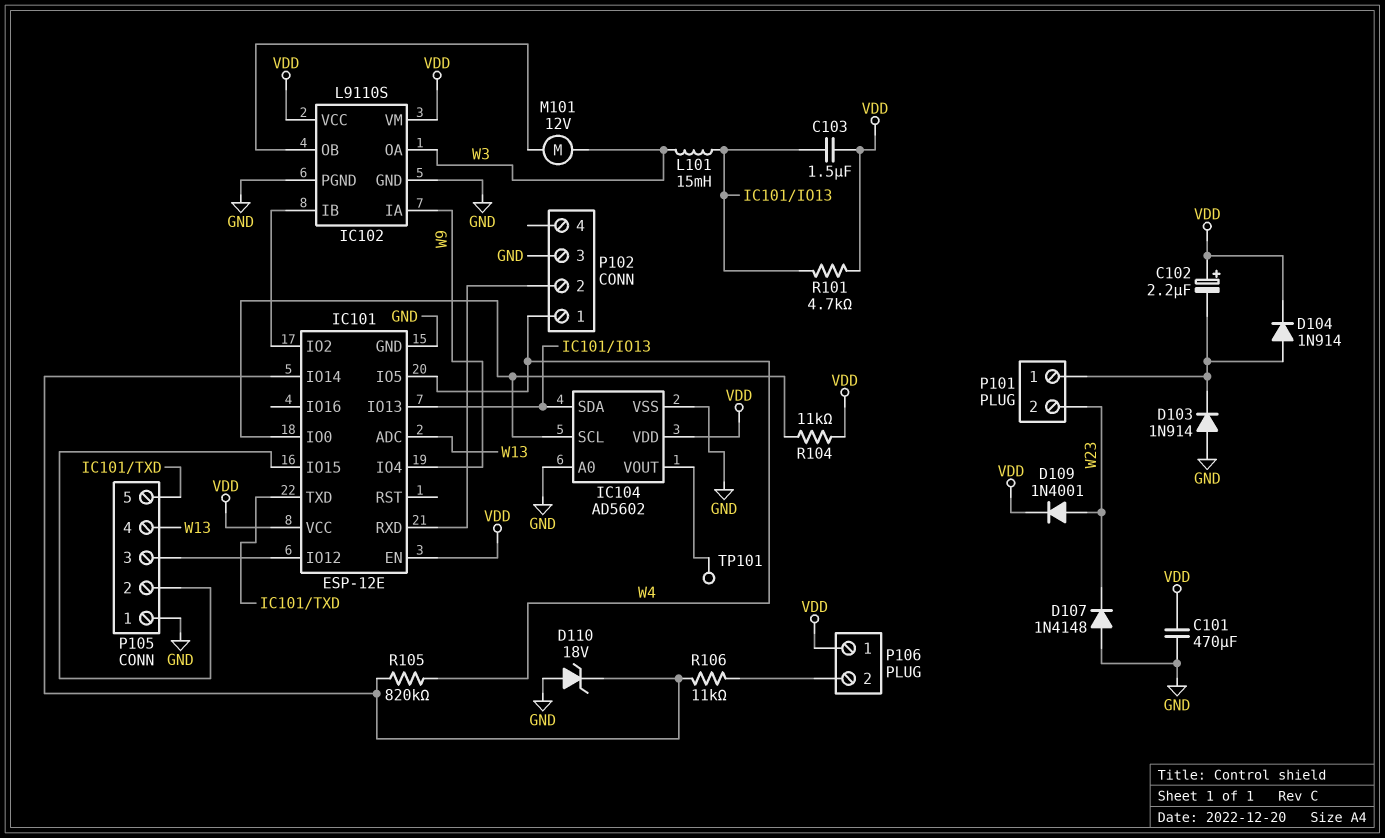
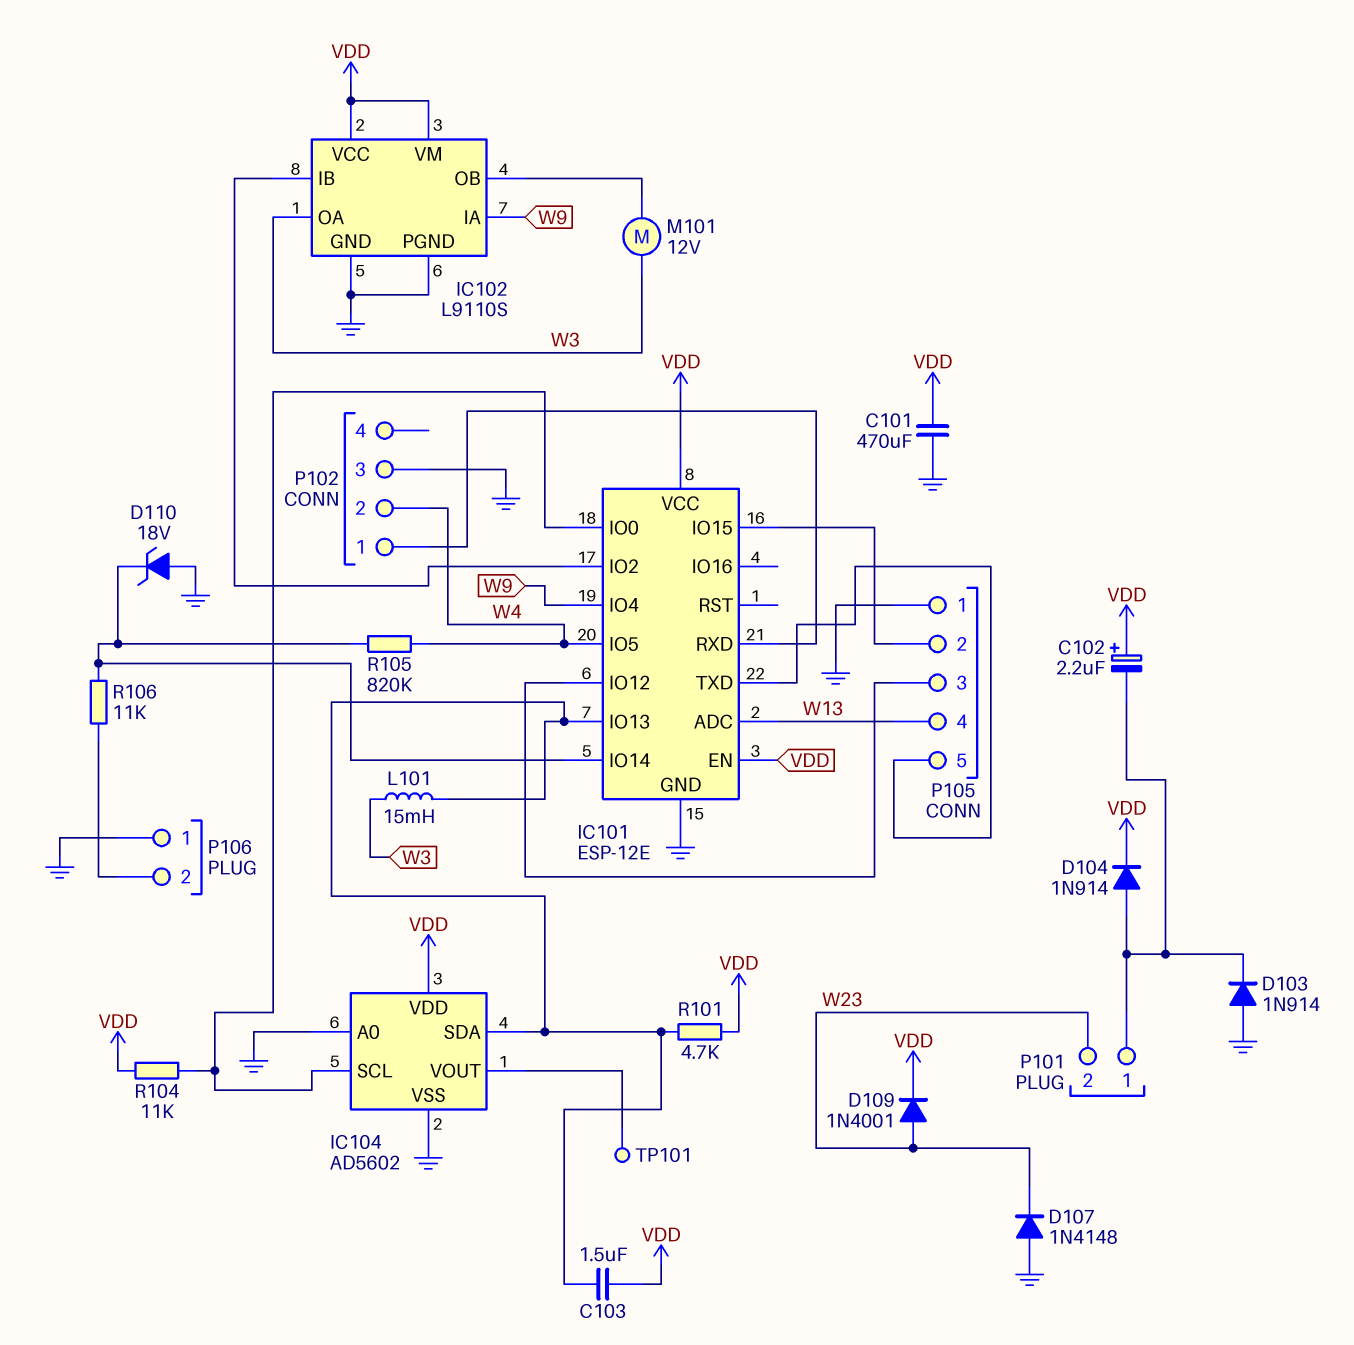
P102 pin 1: W4 -> IC101/RXD
P102 pin 2: IC101/RXD -> W4
P106 pin 1: VDD -> GND

